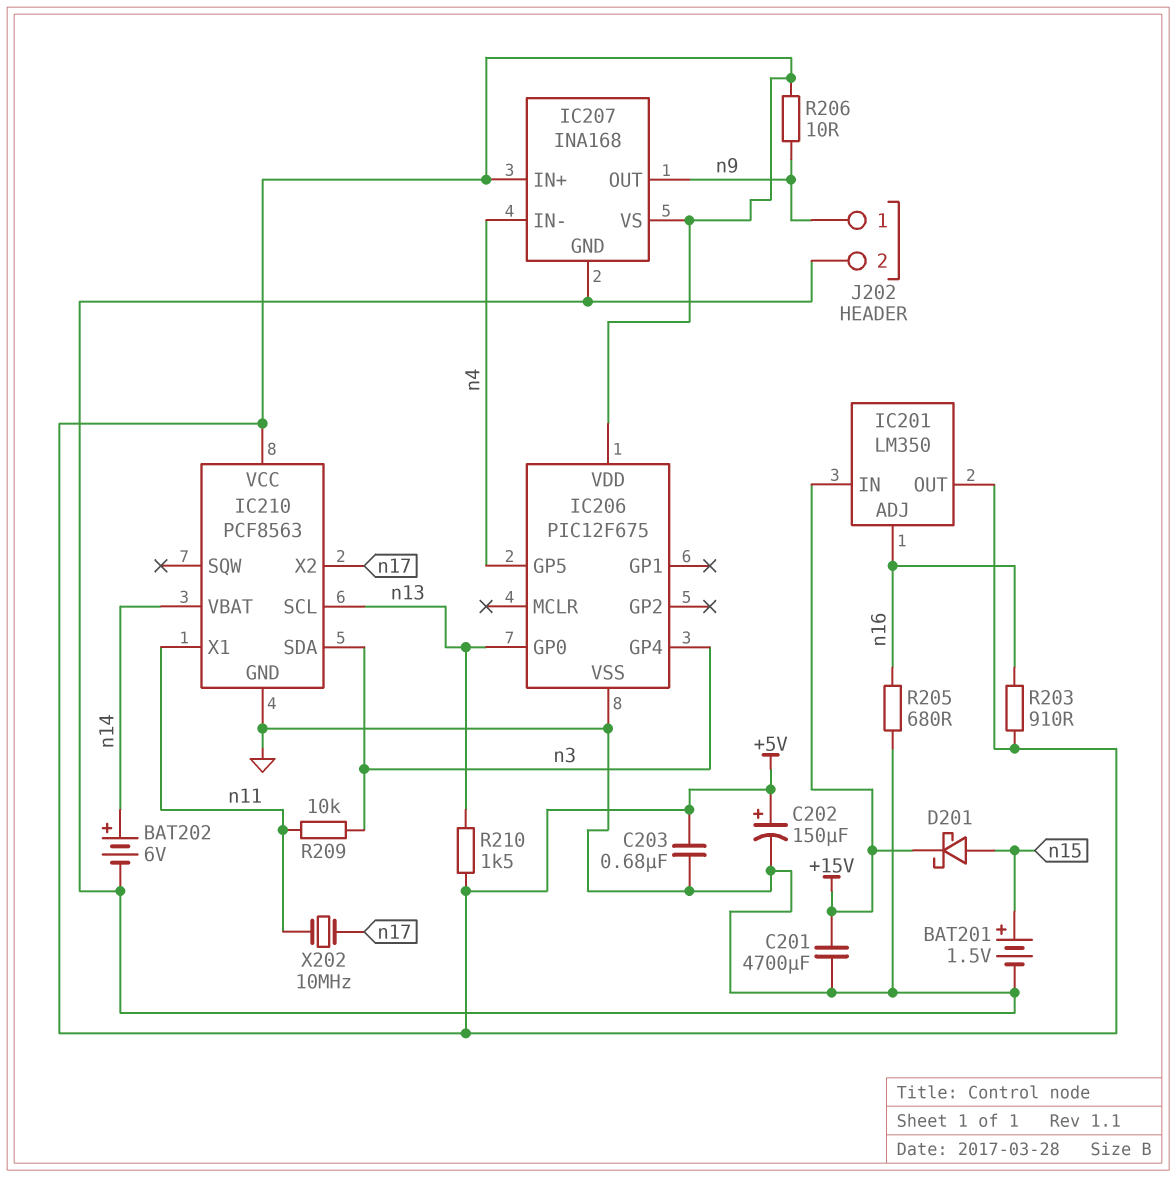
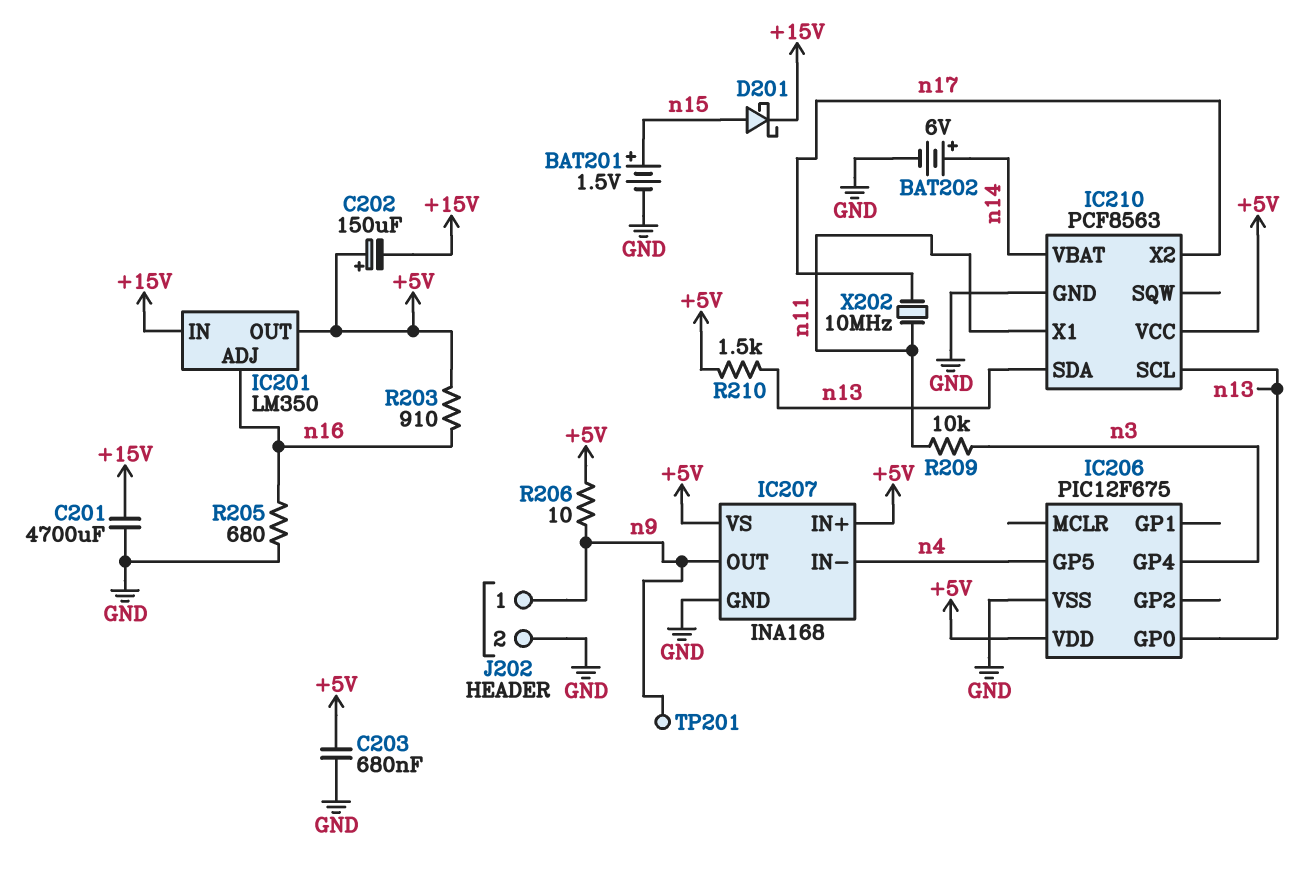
C202: 150uF (plus +5V, minus GND) -> 150uF (plus +5V, minus +15V)
IC210 pin SDA: n3 -> n13
TP201: none -> test point (n9)

